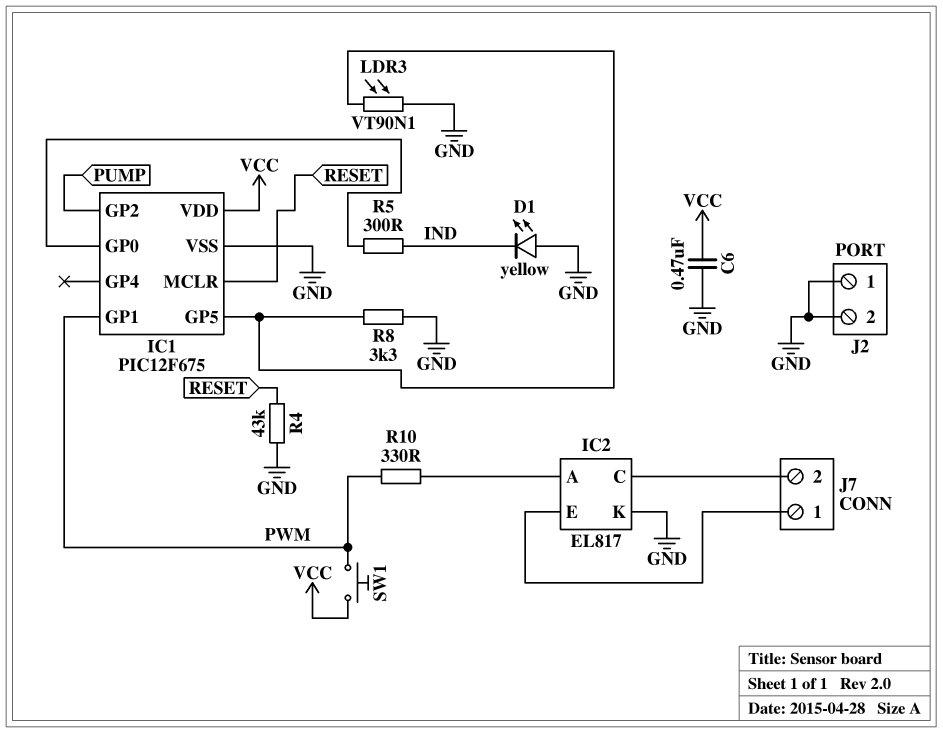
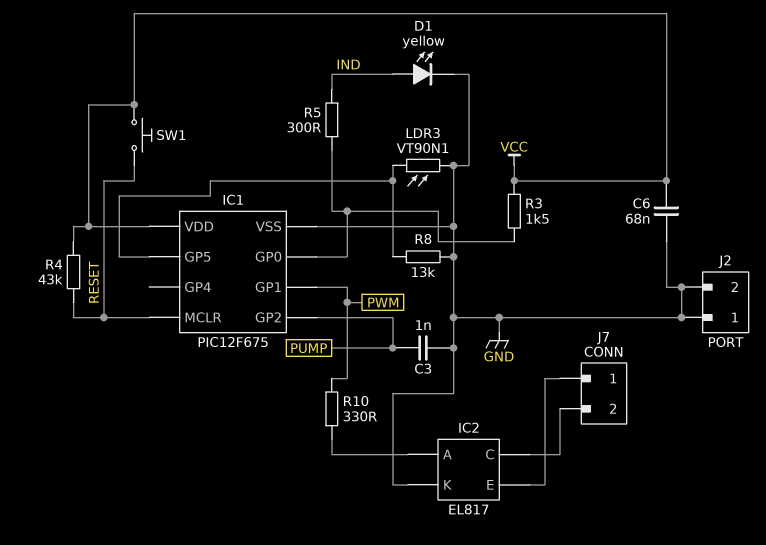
C3: none -> 1nF (GND, PUMP)
C6: 470nF (GND, VCC) -> 68nF (GND, VCC)
D1: LED yellow (A GND, K IND) -> LED yellow (A IND, K GND)
R3: none -> 1.5k (IC1/GP0, VCC)
R4: 43k (GND, RESET) -> 43k (RESET, VCC)
R8: 3.3k (GND, IC1/GP5) -> 13k (GND, IC1/GP5)
SW1: button (PWM, VCC) -> button (RESET, VCC)

